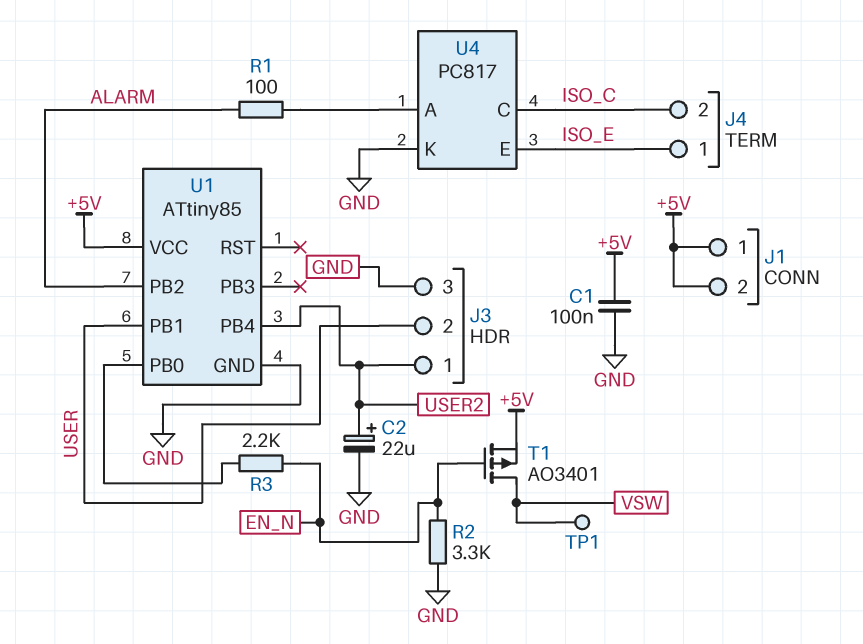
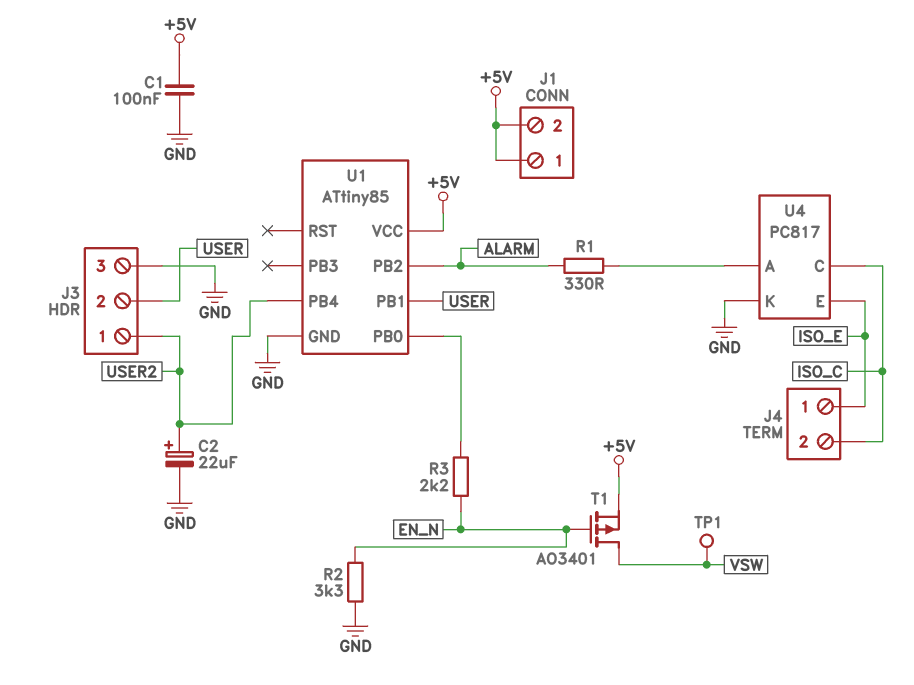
R1: 100 (ALARM, U4/A) -> 330 (ALARM, U4/A)

